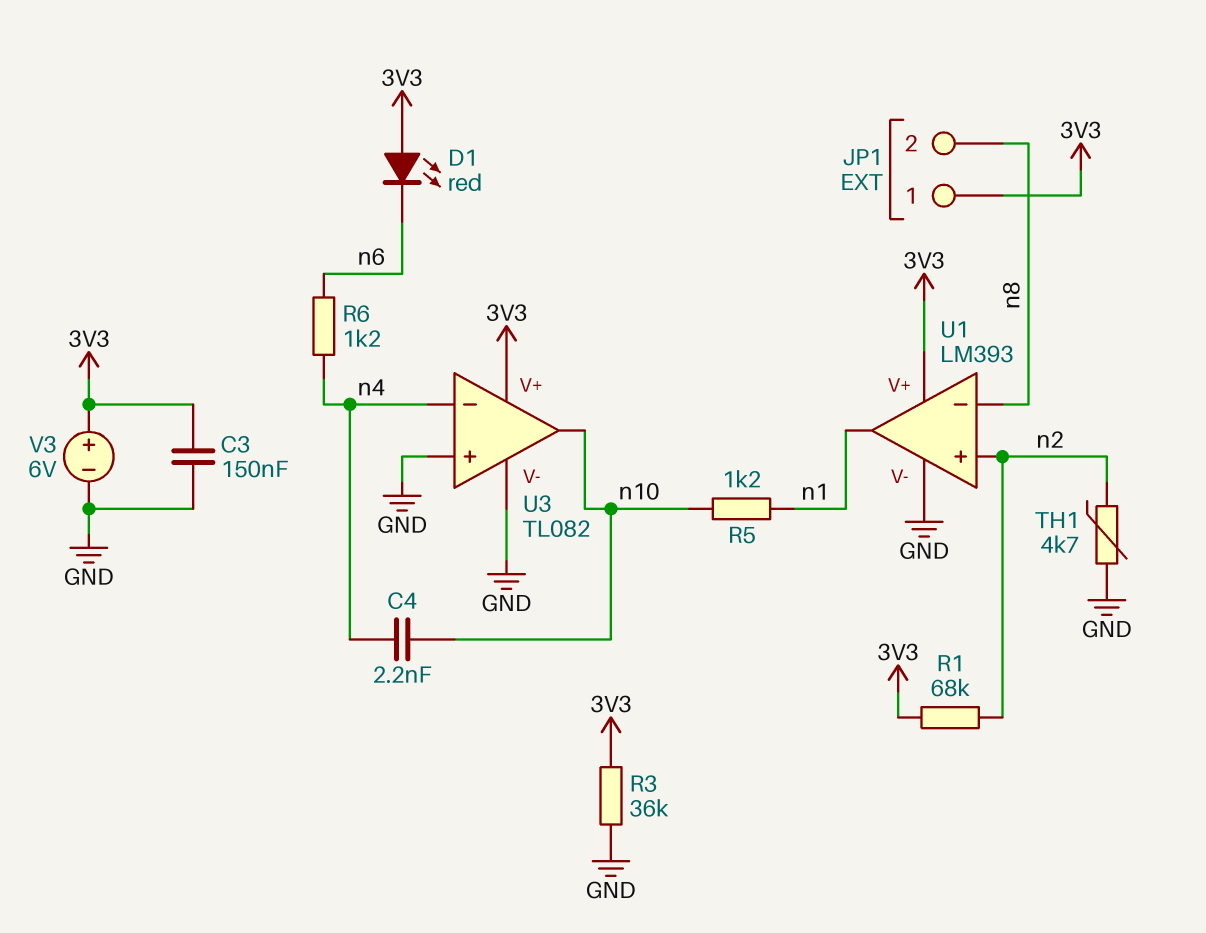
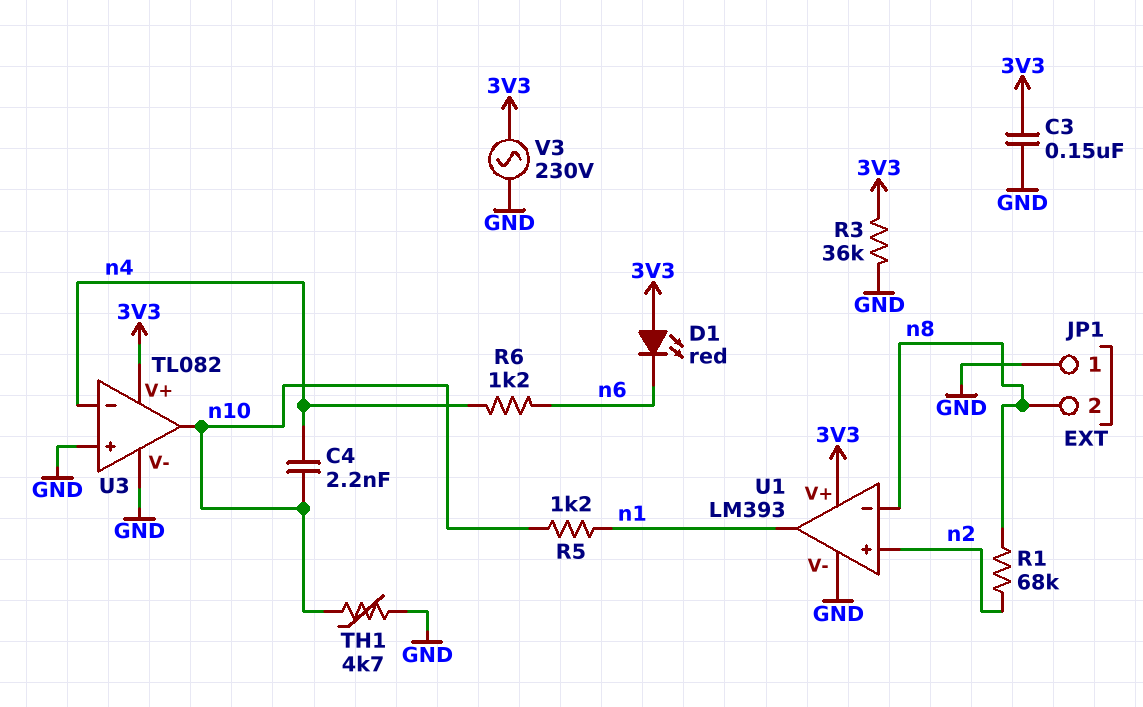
JP1 pin 1: 3V3 -> GND
R1: 68k (3V3, n2) -> 68k (n2, n8)
TH1: 4.7k (GND, n2) -> 4.7k (GND, n10)
V3: 6V (plus 3V3, minus GND) -> AC 230V (3V3, GND)

